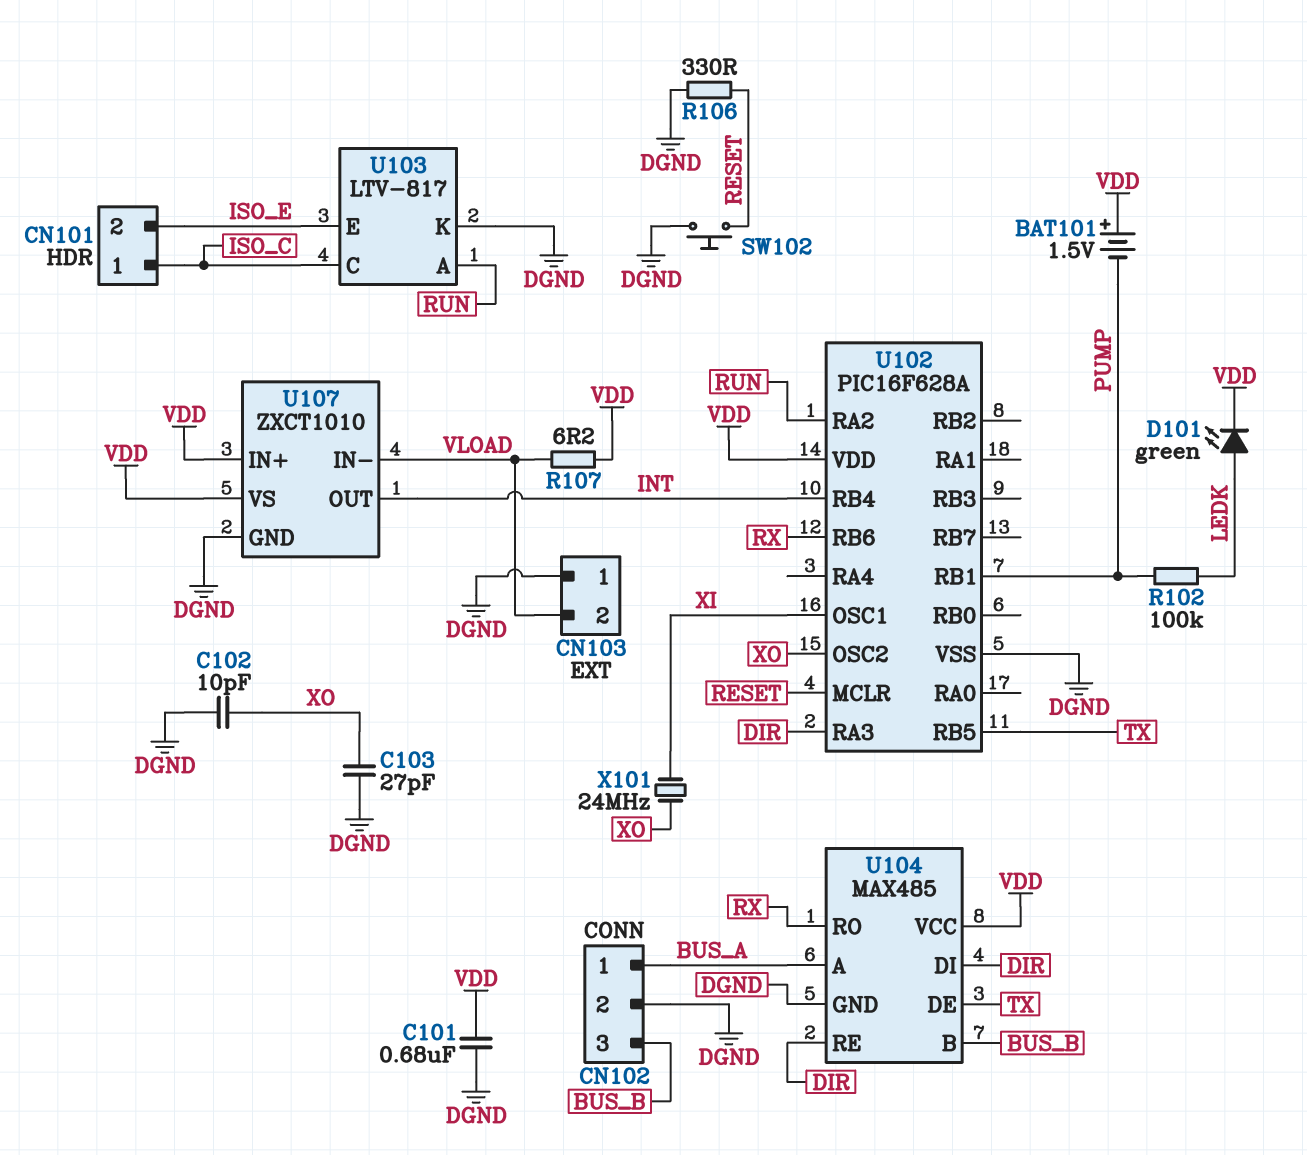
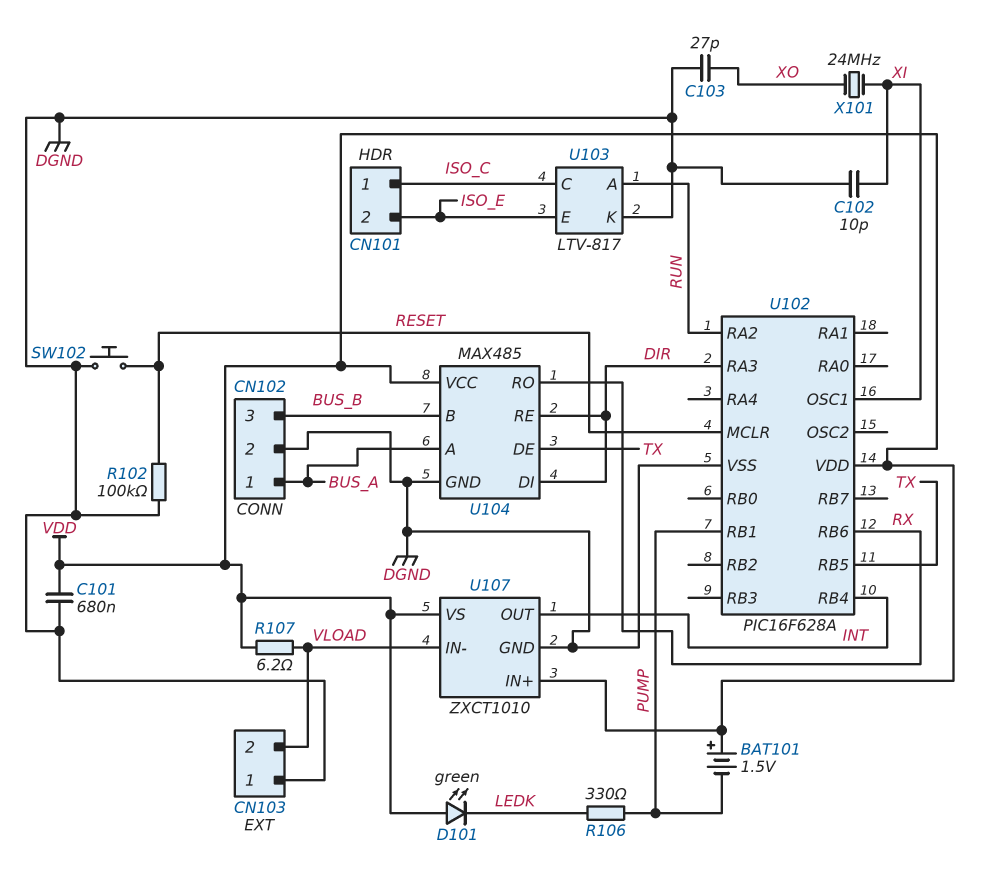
C102: 10pF (DGND, XO) -> 10pF (DGND, XI)
D101: LED green (A LEDK, K VDD) -> LED green (A VDD, K LEDK)
R102: 100k (LEDK, PUMP) -> 100k (DGND, RESET)
R106: 330 (DGND, RESET) -> 330 (LEDK, PUMP)
U102 pin OSC2: XO -> none

